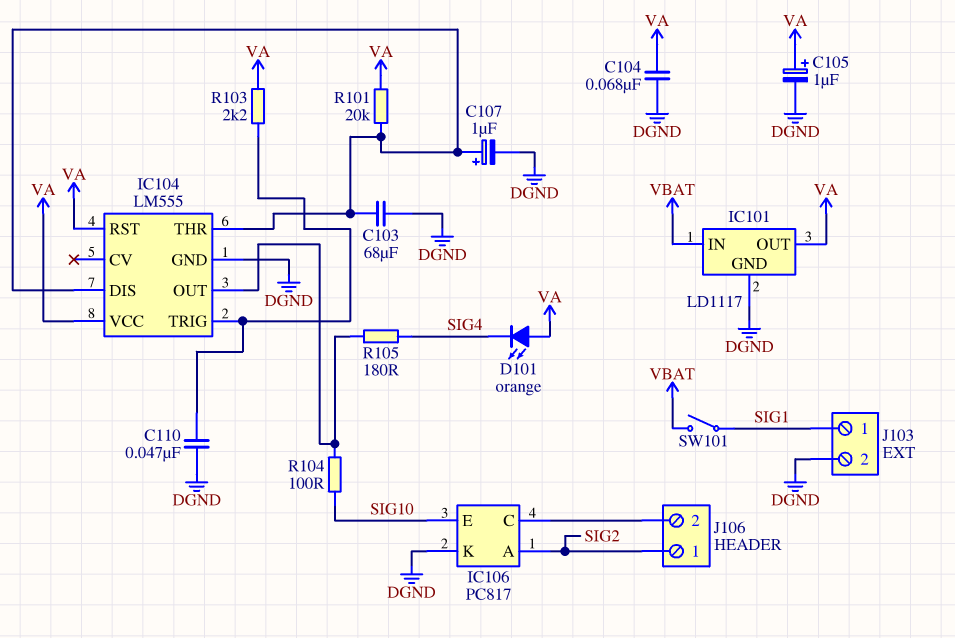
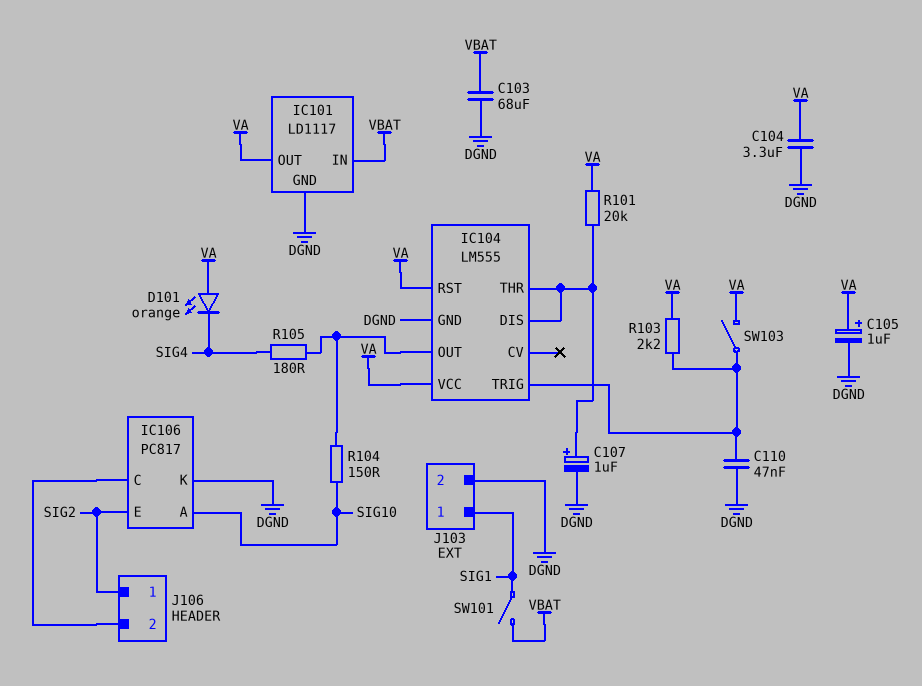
C103: 68uF (DGND, IC104/DIS) -> 68uF (DGND, VBAT)
C104: 68nF (DGND, VA) -> 3.3uF (DGND, VA)
IC106 pin A: SIG2 -> SIG10
IC106 pin E: SIG10 -> SIG2
R104: 100 (IC104/OUT, SIG10) -> 150 (IC104/OUT, SIG10)
SW103: none -> switch (IC104/TRIG, VA)

